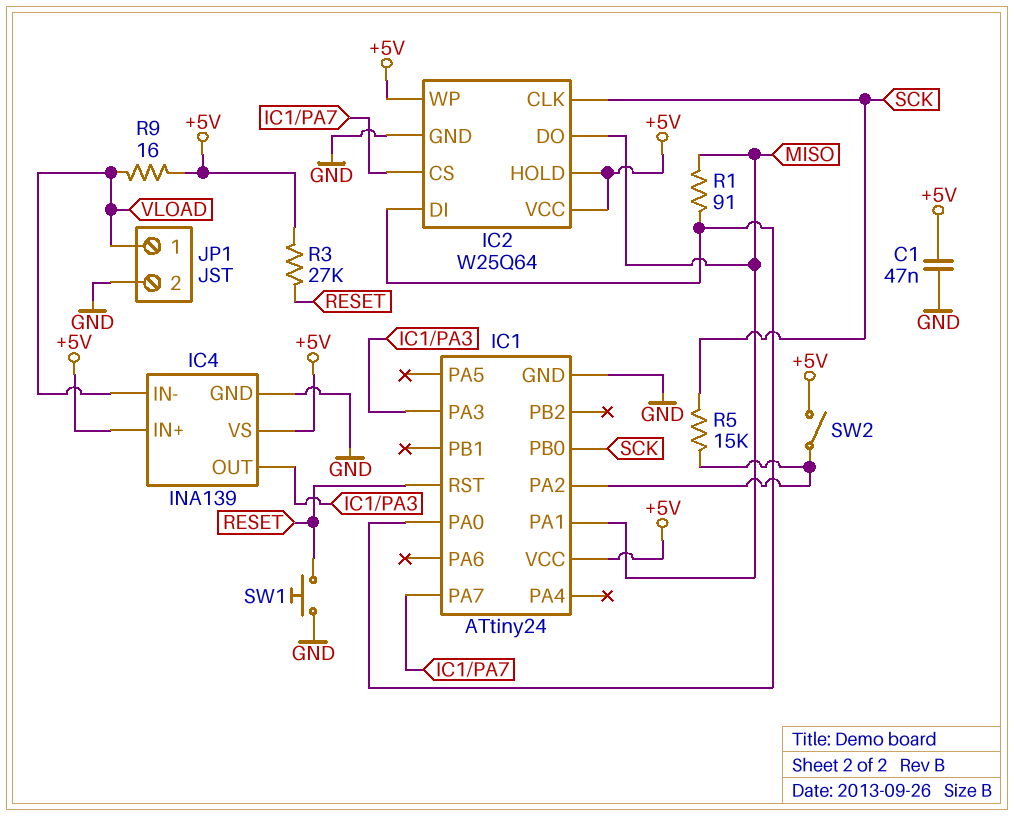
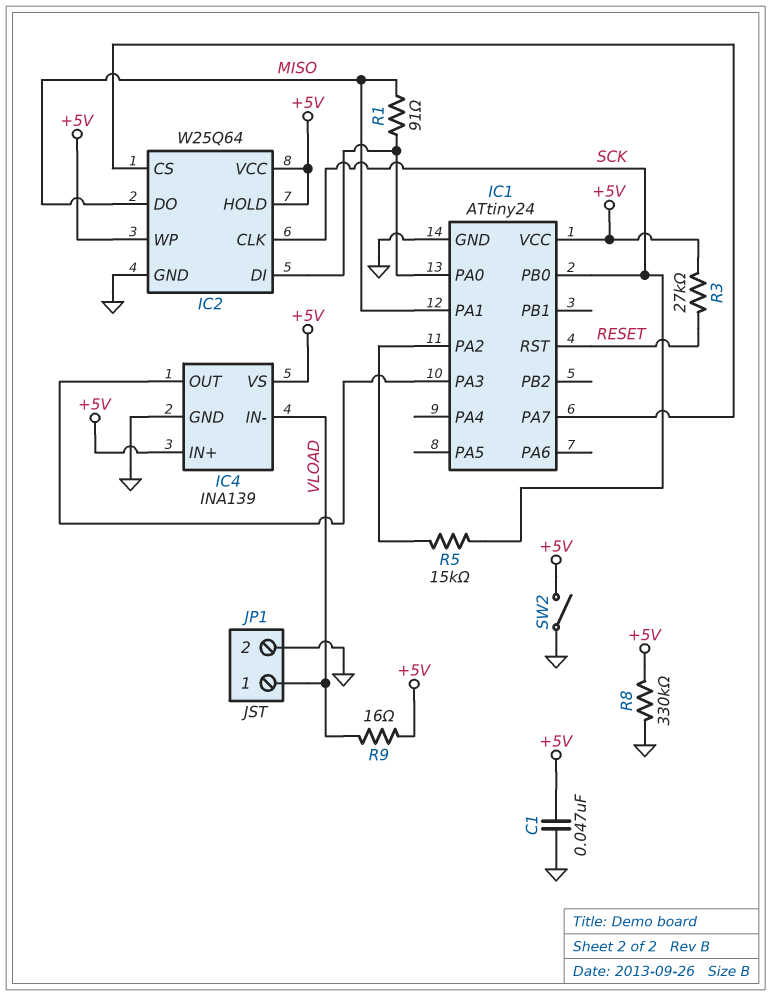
R8: none -> 330k (+5V, GND)
SW1: button (GND, RESET) -> none
SW2: switch (+5V, IC1/PA2) -> switch (+5V, GND)

